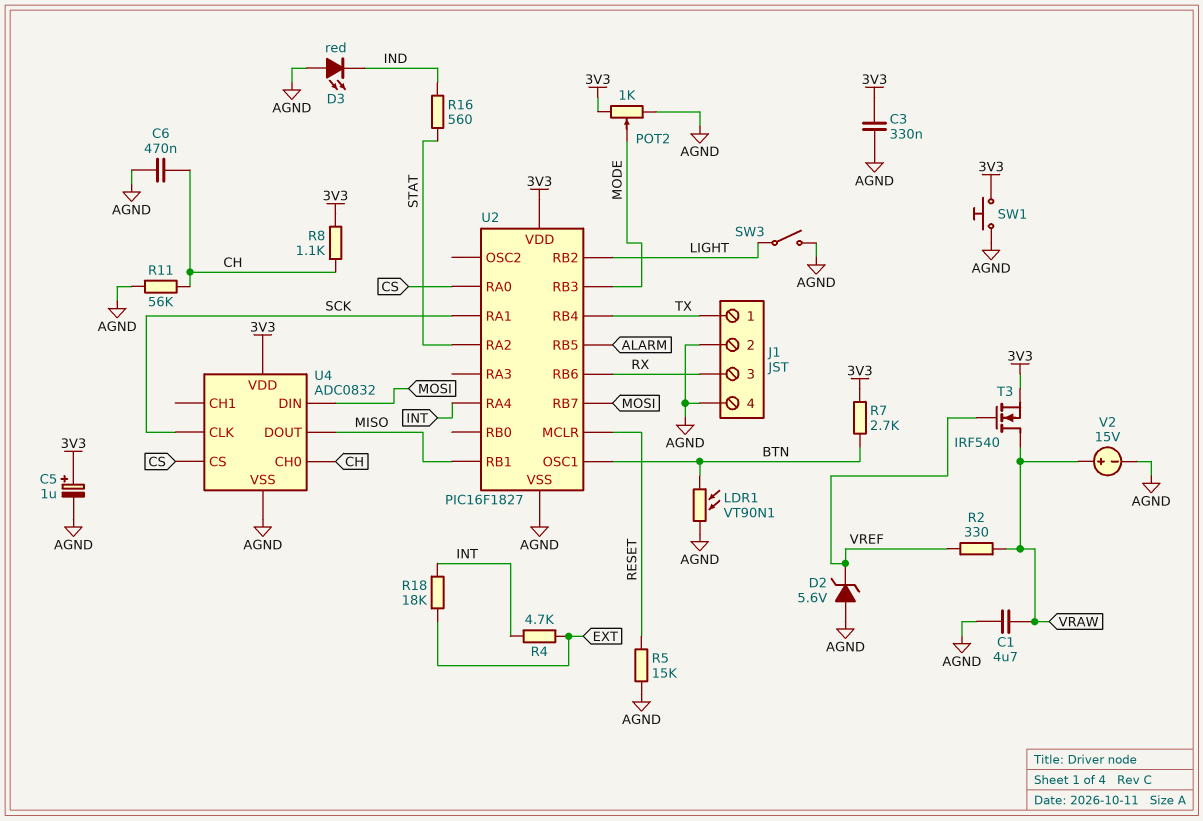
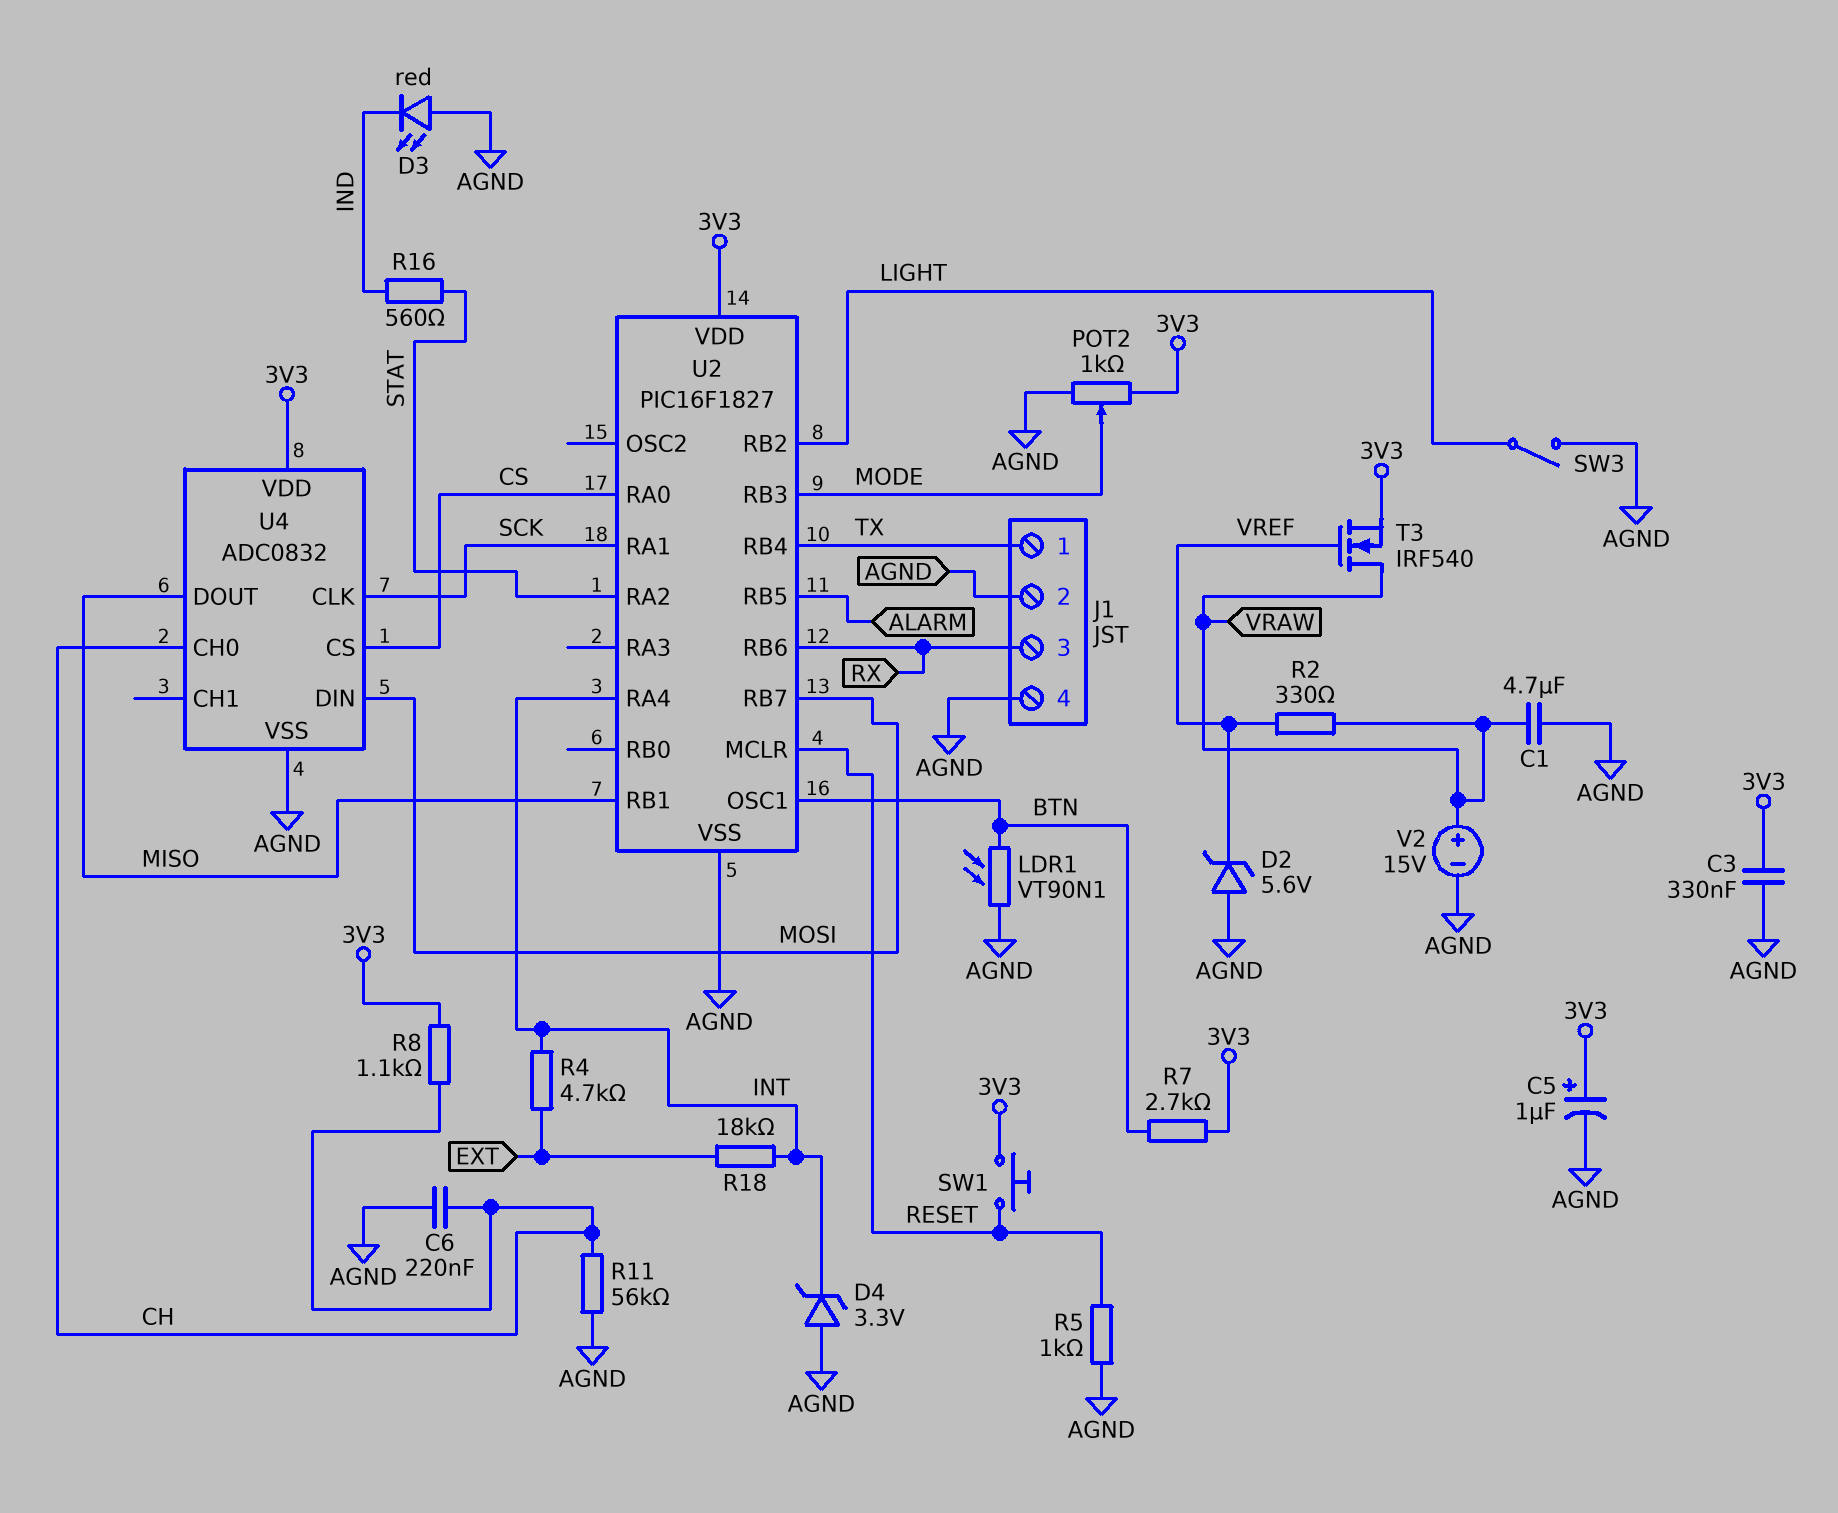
C6: 470nF (AGND, CH) -> 220nF (AGND, CH)
D4: none -> zener 3.3V (A AGND, K INT)
R5: 15k (AGND, RESET) -> 1k (AGND, RESET)
SW1: button (3V3, AGND) -> button (3V3, RESET)

